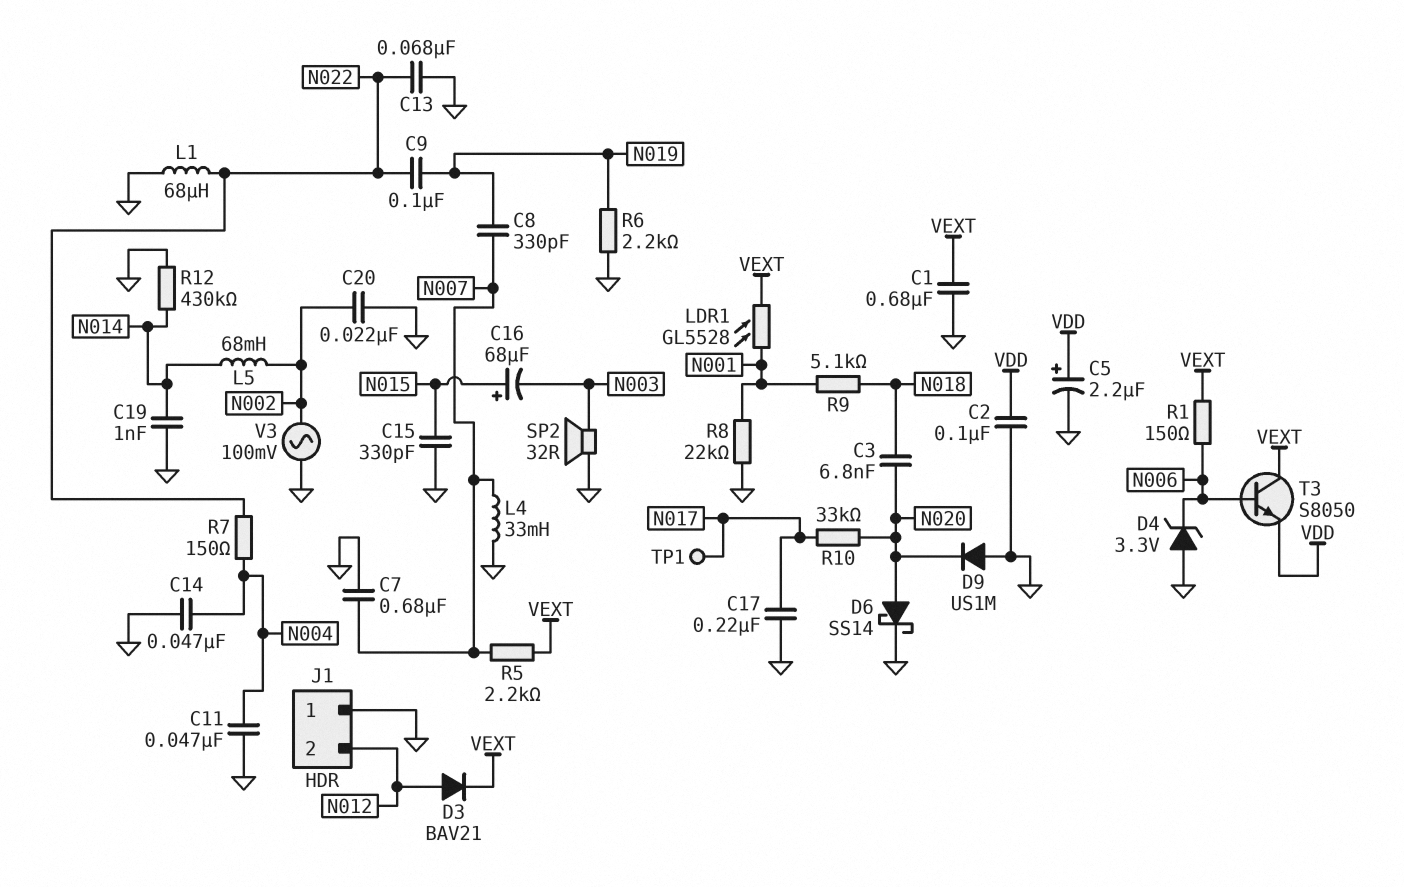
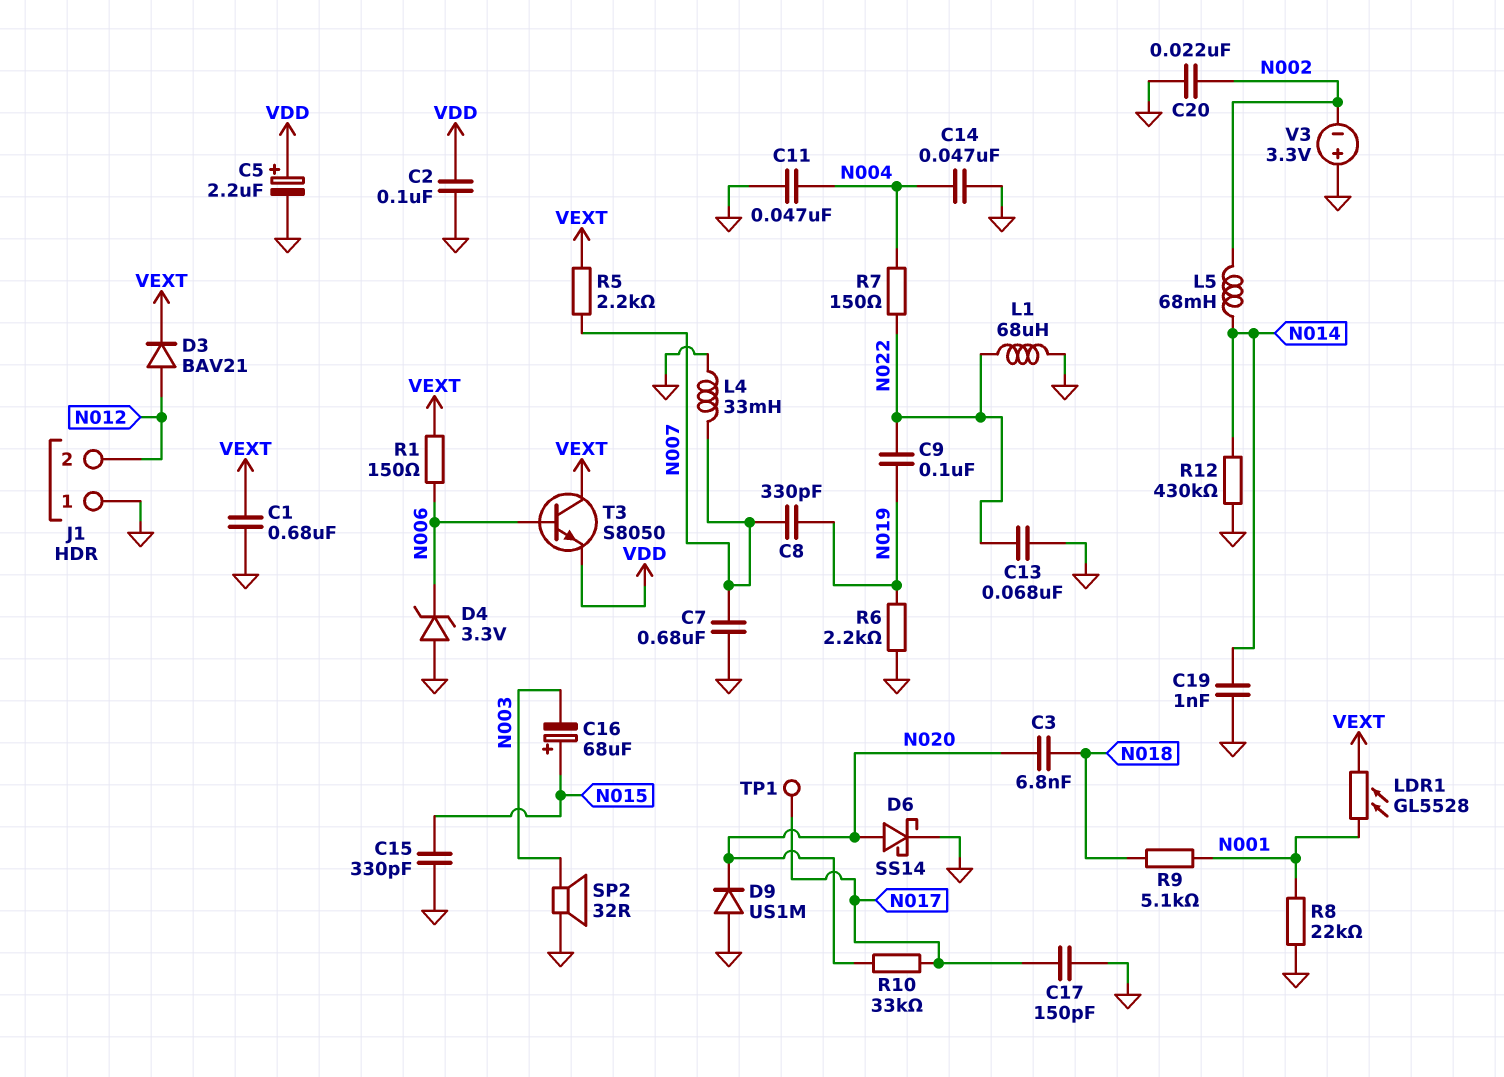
C17: 220nF (GND, N017) -> 150pF (GND, N017)
V3: AC 100mV (GND, N002) -> 3.3V (plus GND, minus N002)

